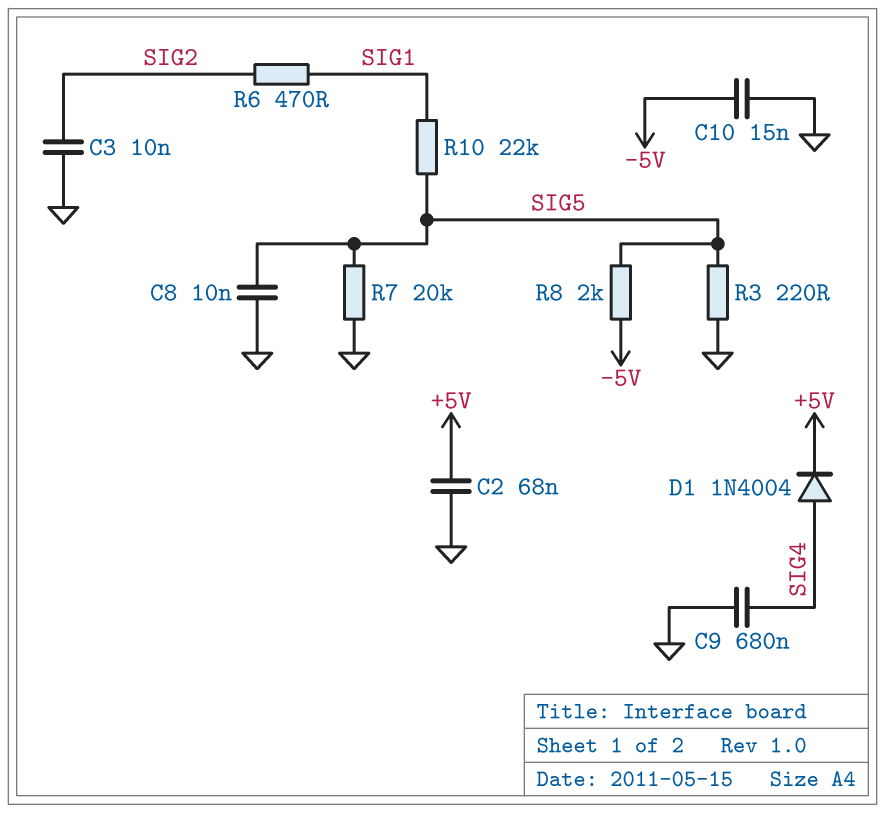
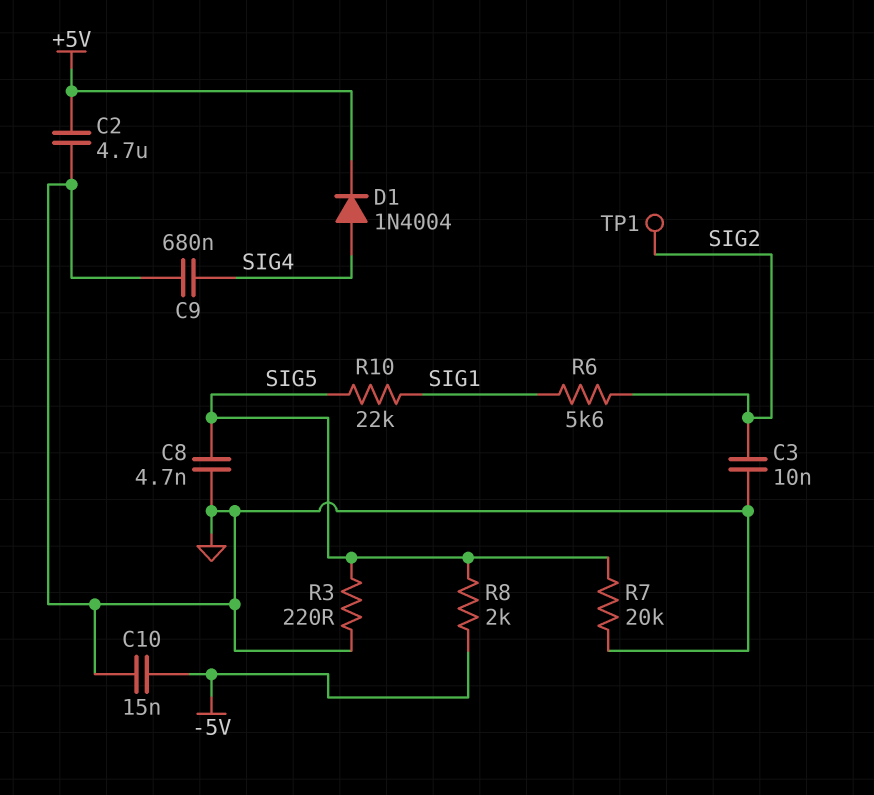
C2: 68nF (+5V, GND) -> 4.7uF (+5V, GND)
C8: 10nF (GND, SIG5) -> 4.7nF (GND, SIG5)
R6: 470 (SIG1, SIG2) -> 5.6k (SIG1, SIG2)
TP1: none -> test point (SIG2)

